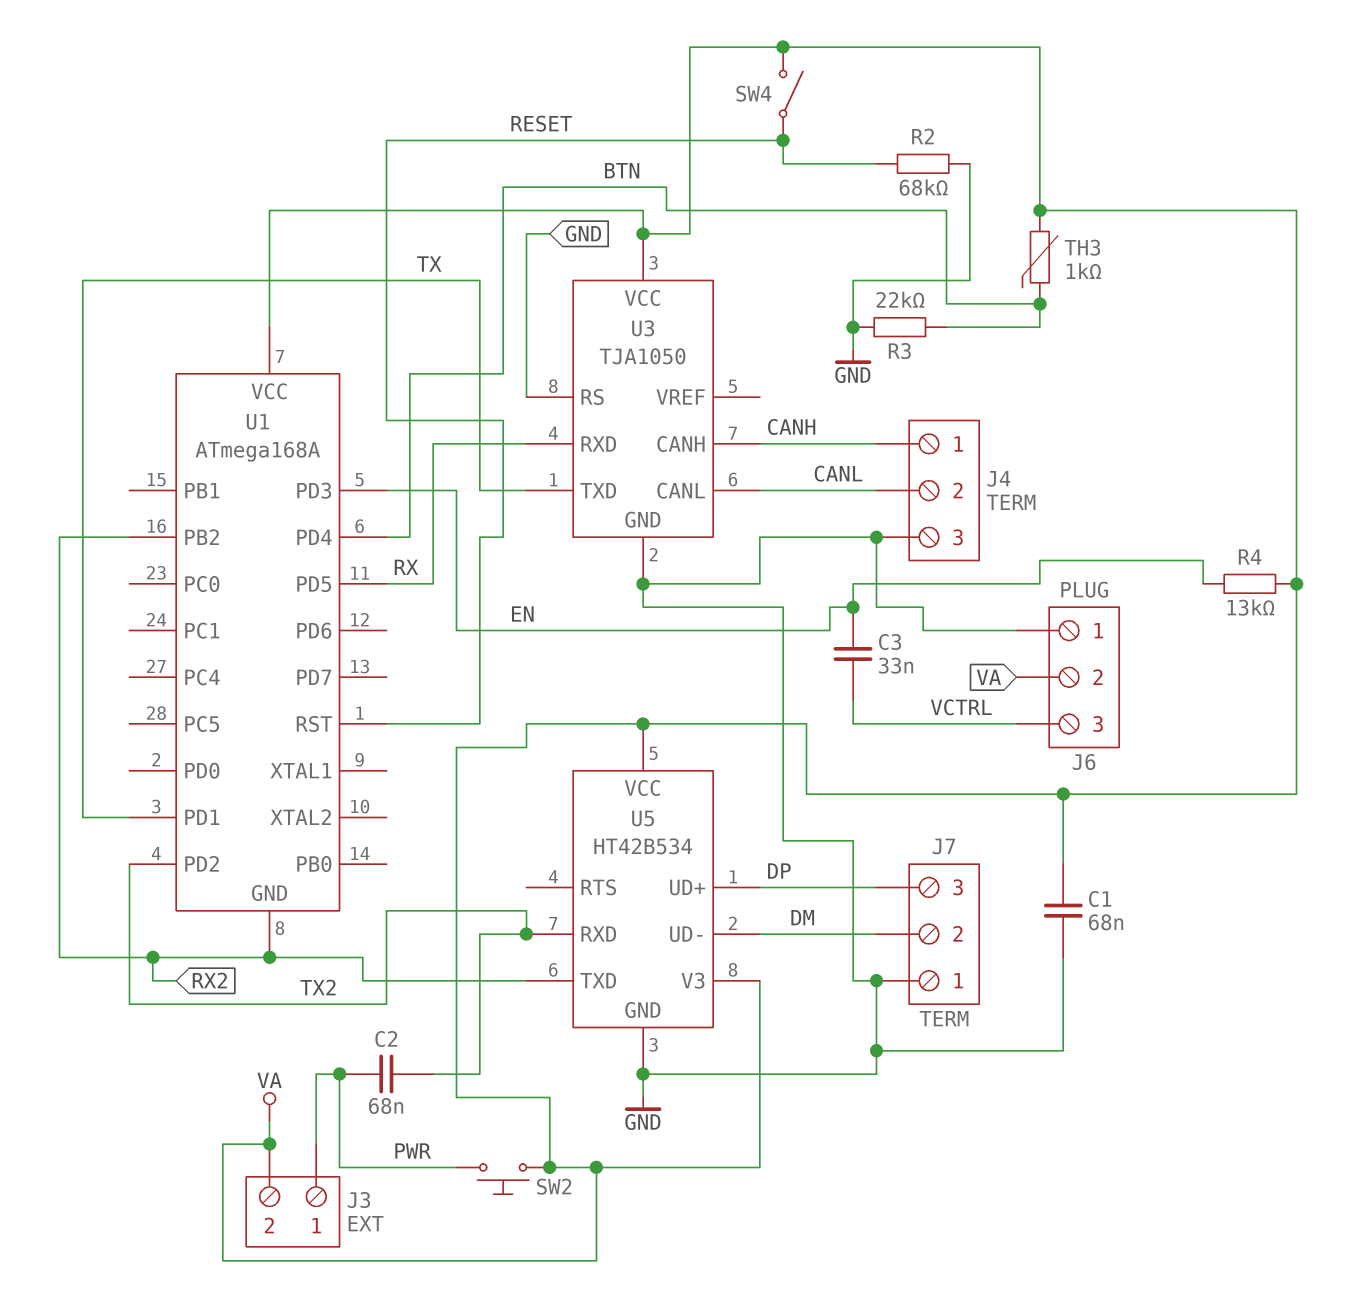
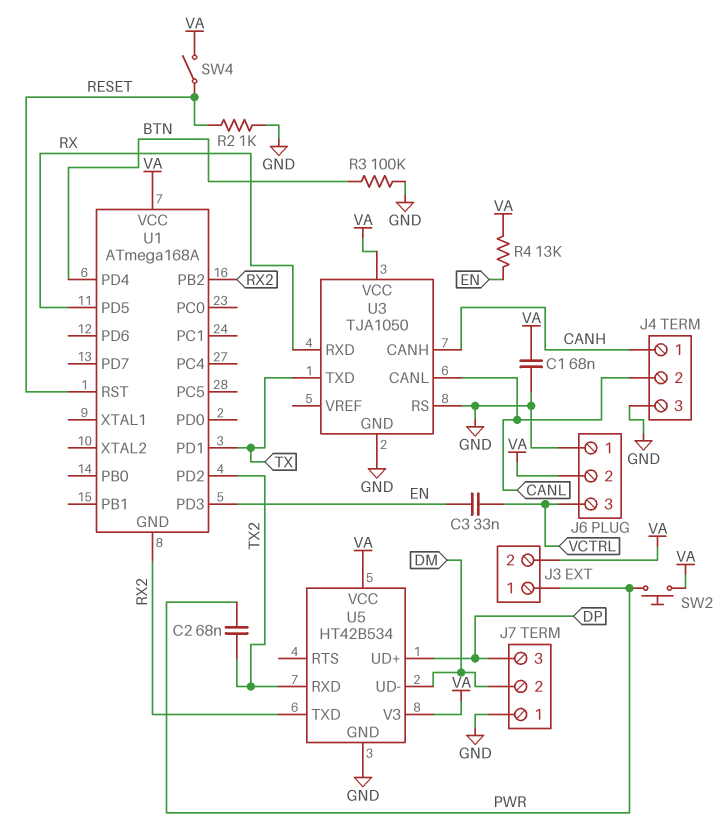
R2: 68k (GND, RESET) -> 1k (GND, RESET)
R3: 22k (BTN, GND) -> 100k (BTN, GND)
TH3: 1k (BTN, VA) -> none

